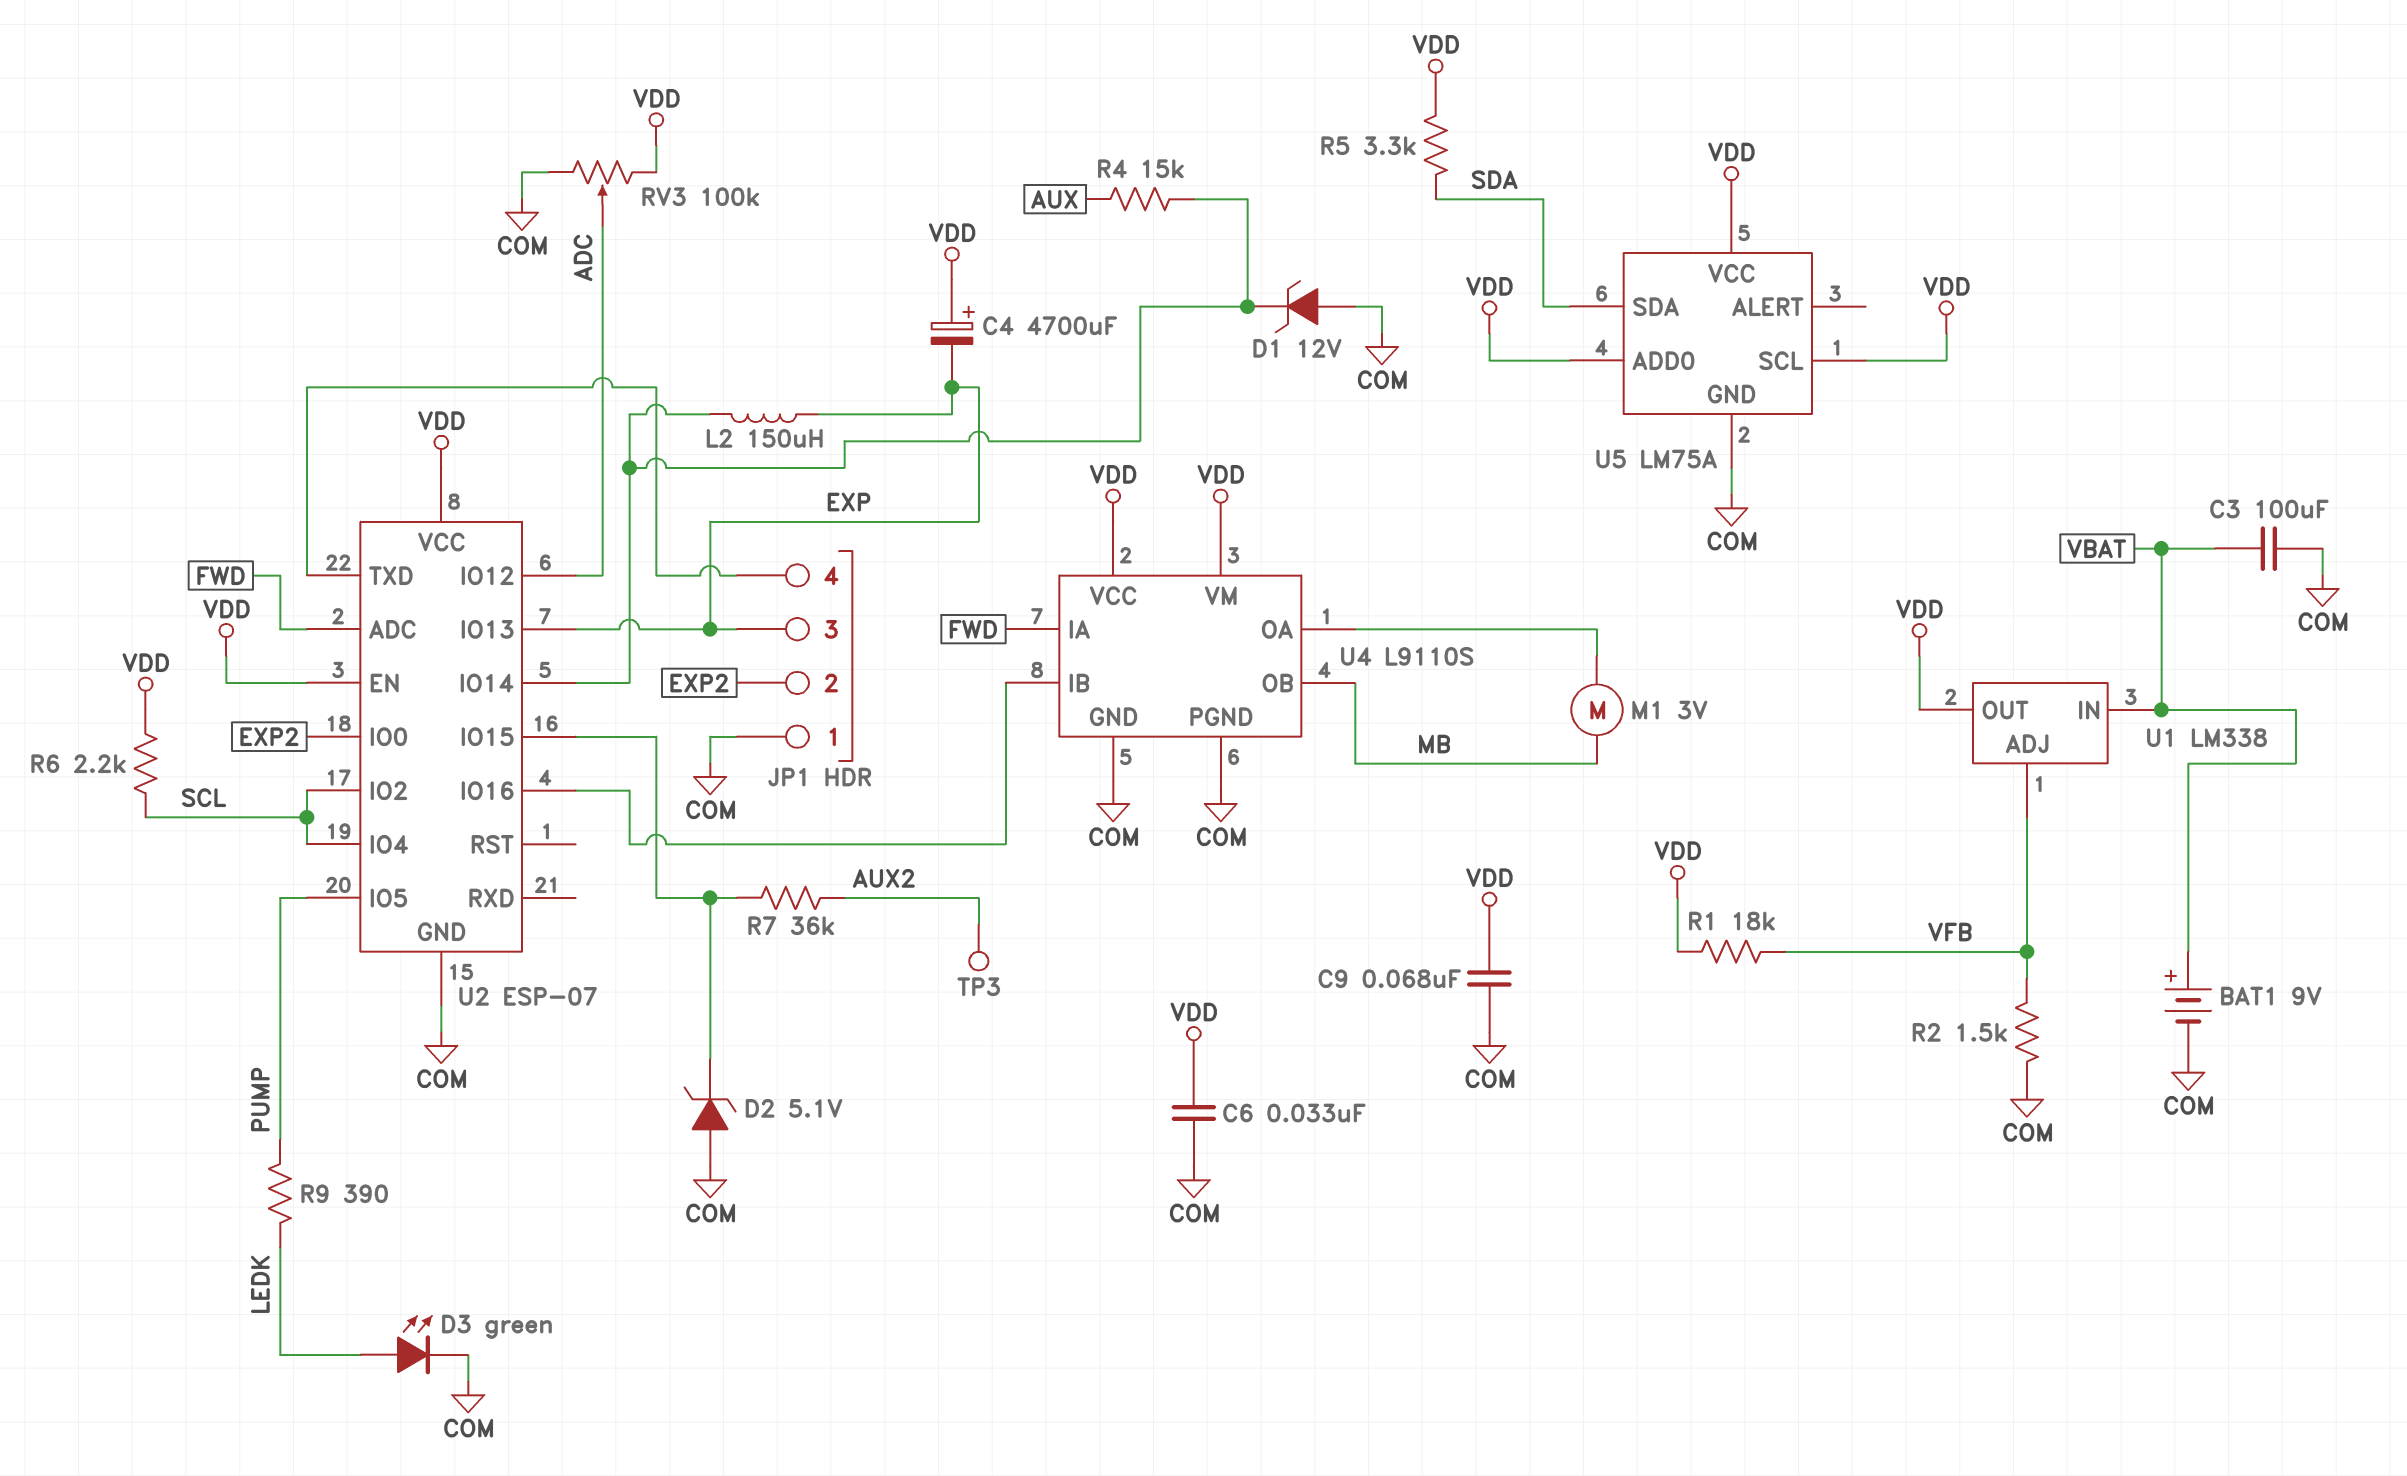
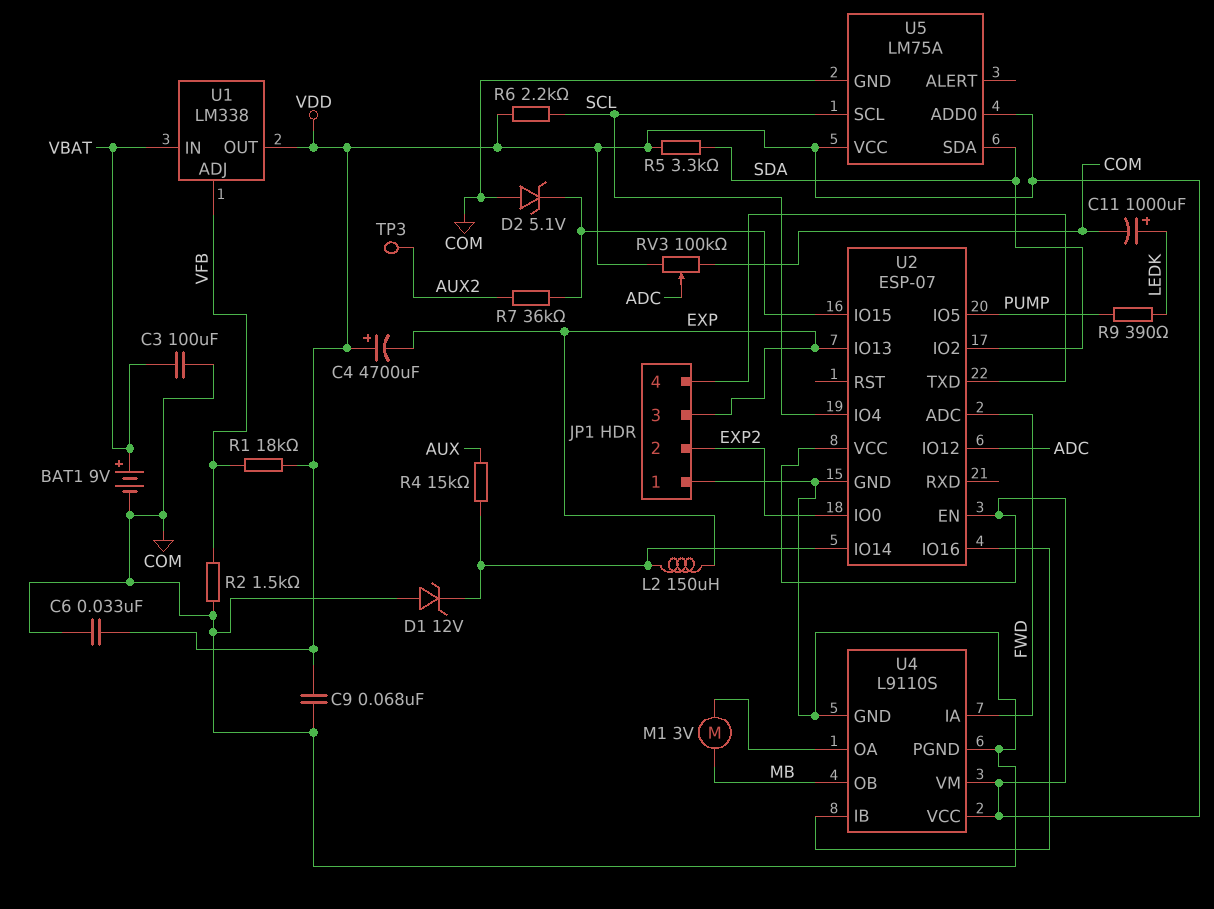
C11: none -> 1000uF (plus LEDK, minus COM)
D3: LED green (A LEDK, K COM) -> none
U2 pin IO2: SCL -> SDA
U5 pin SCL: VDD -> SCL

